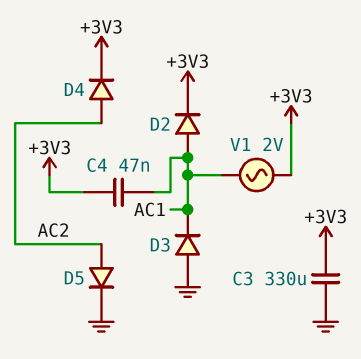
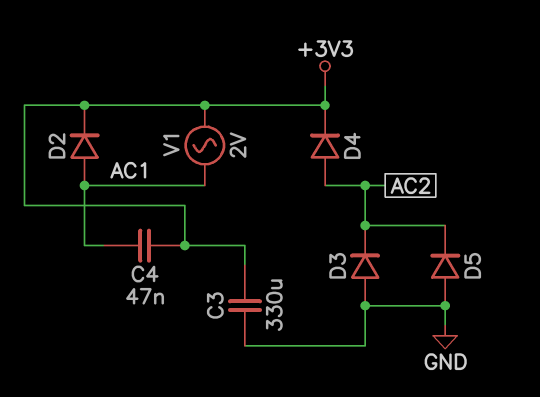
D3: diode (A GND, K AC1) -> diode (A GND, K AC2)
D5: diode (A AC2, K GND) -> diode (A GND, K AC2)

